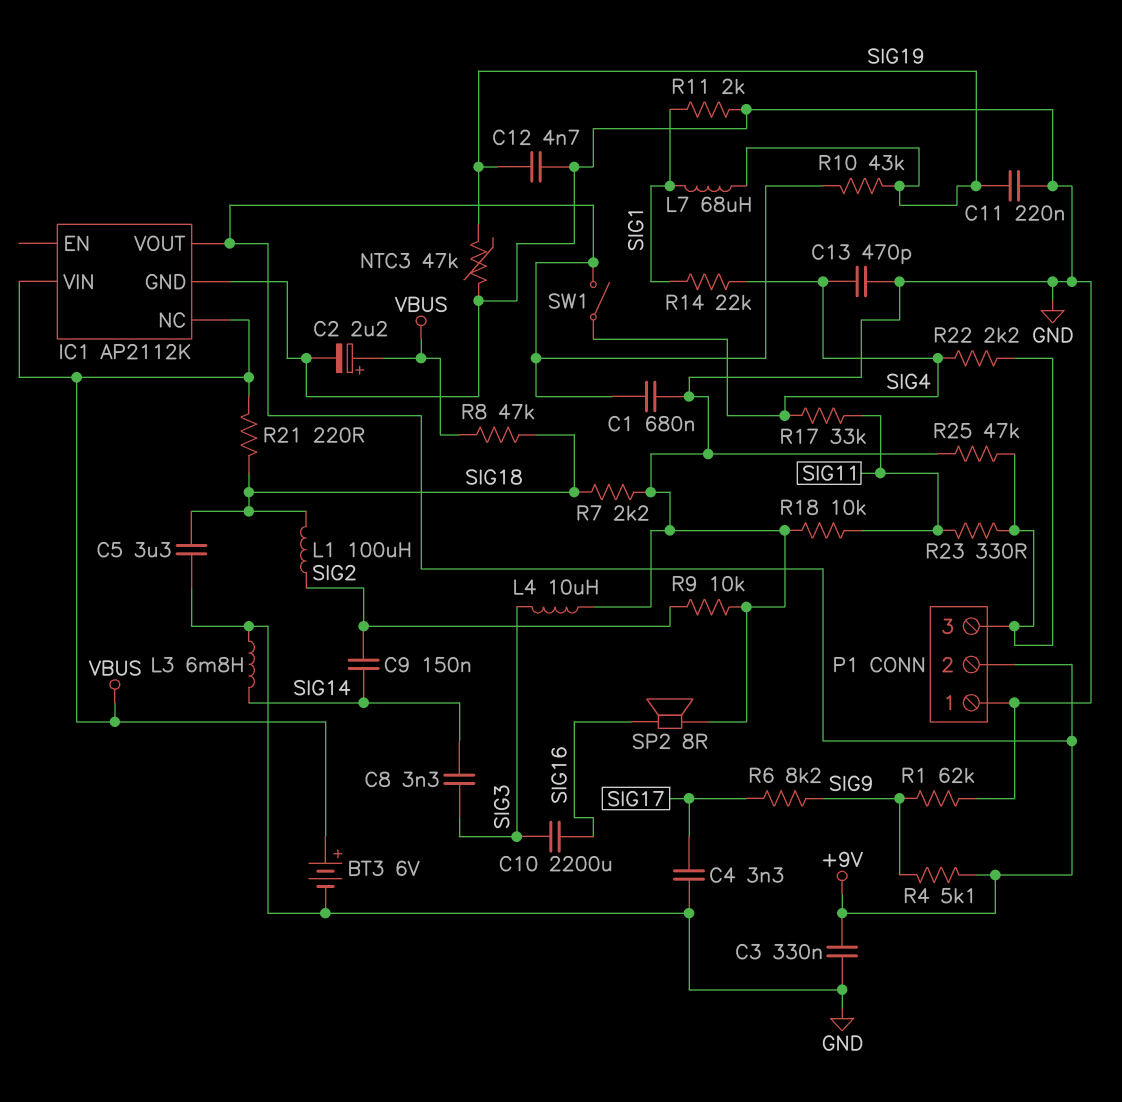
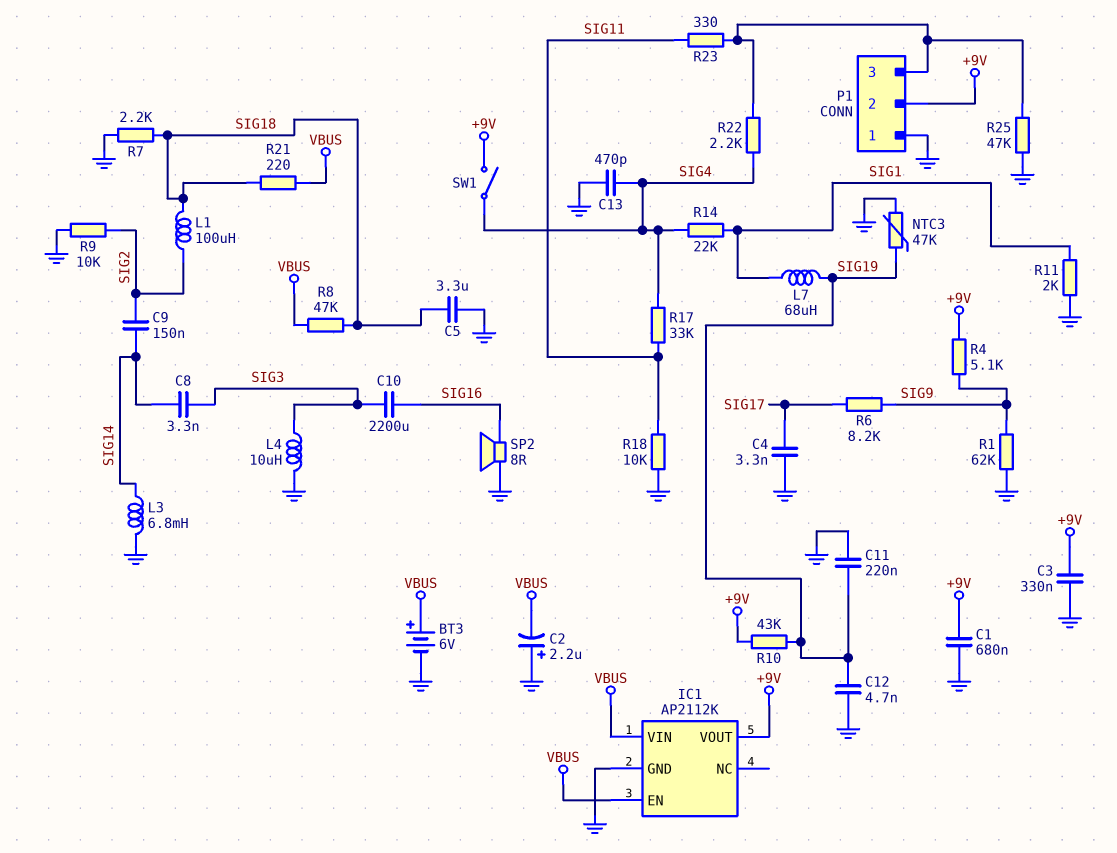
C2: 2.2uF (plus VBUS, minus GND) -> 2.2uF (plus GND, minus VBUS)
IC1 pin EN: none -> VBUS
IC1 pin NC: VBUS -> none

